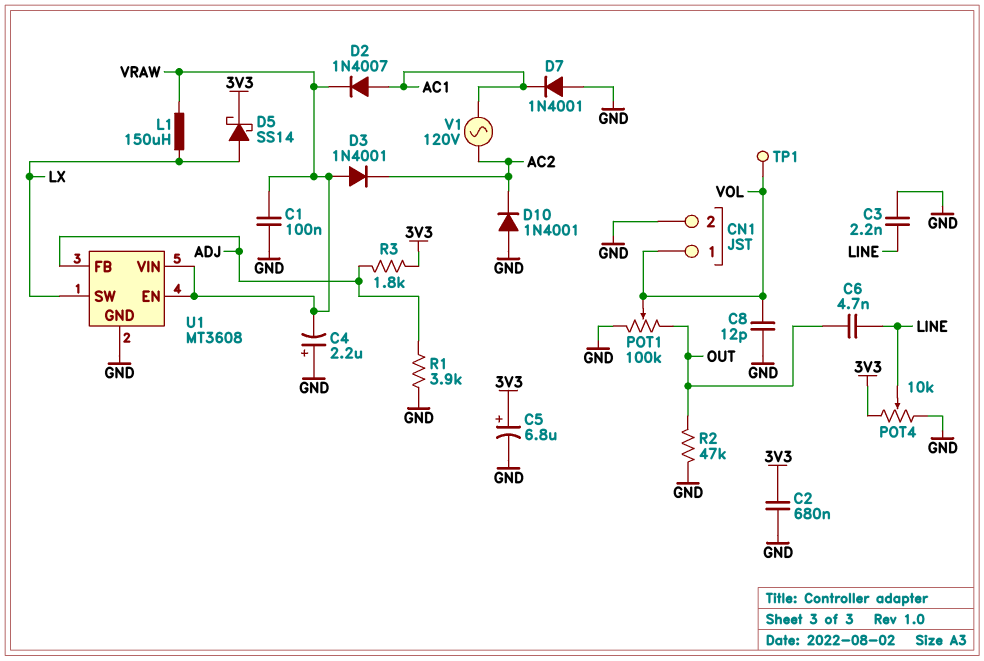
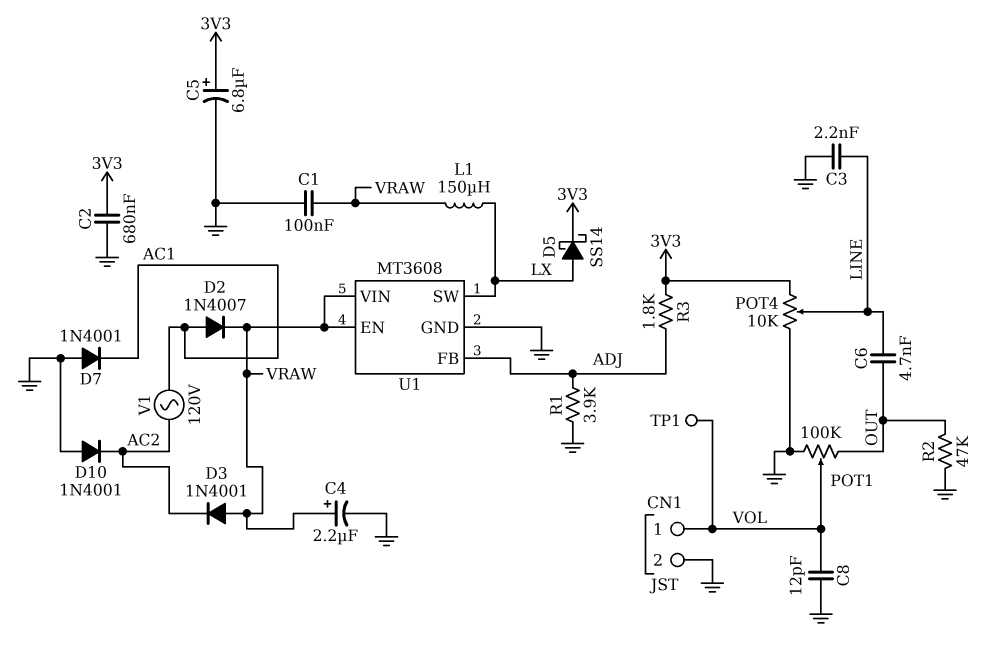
C4: 2.2uF (plus GND, minus VRAW) -> 2.2uF (plus VRAW, minus GND)

